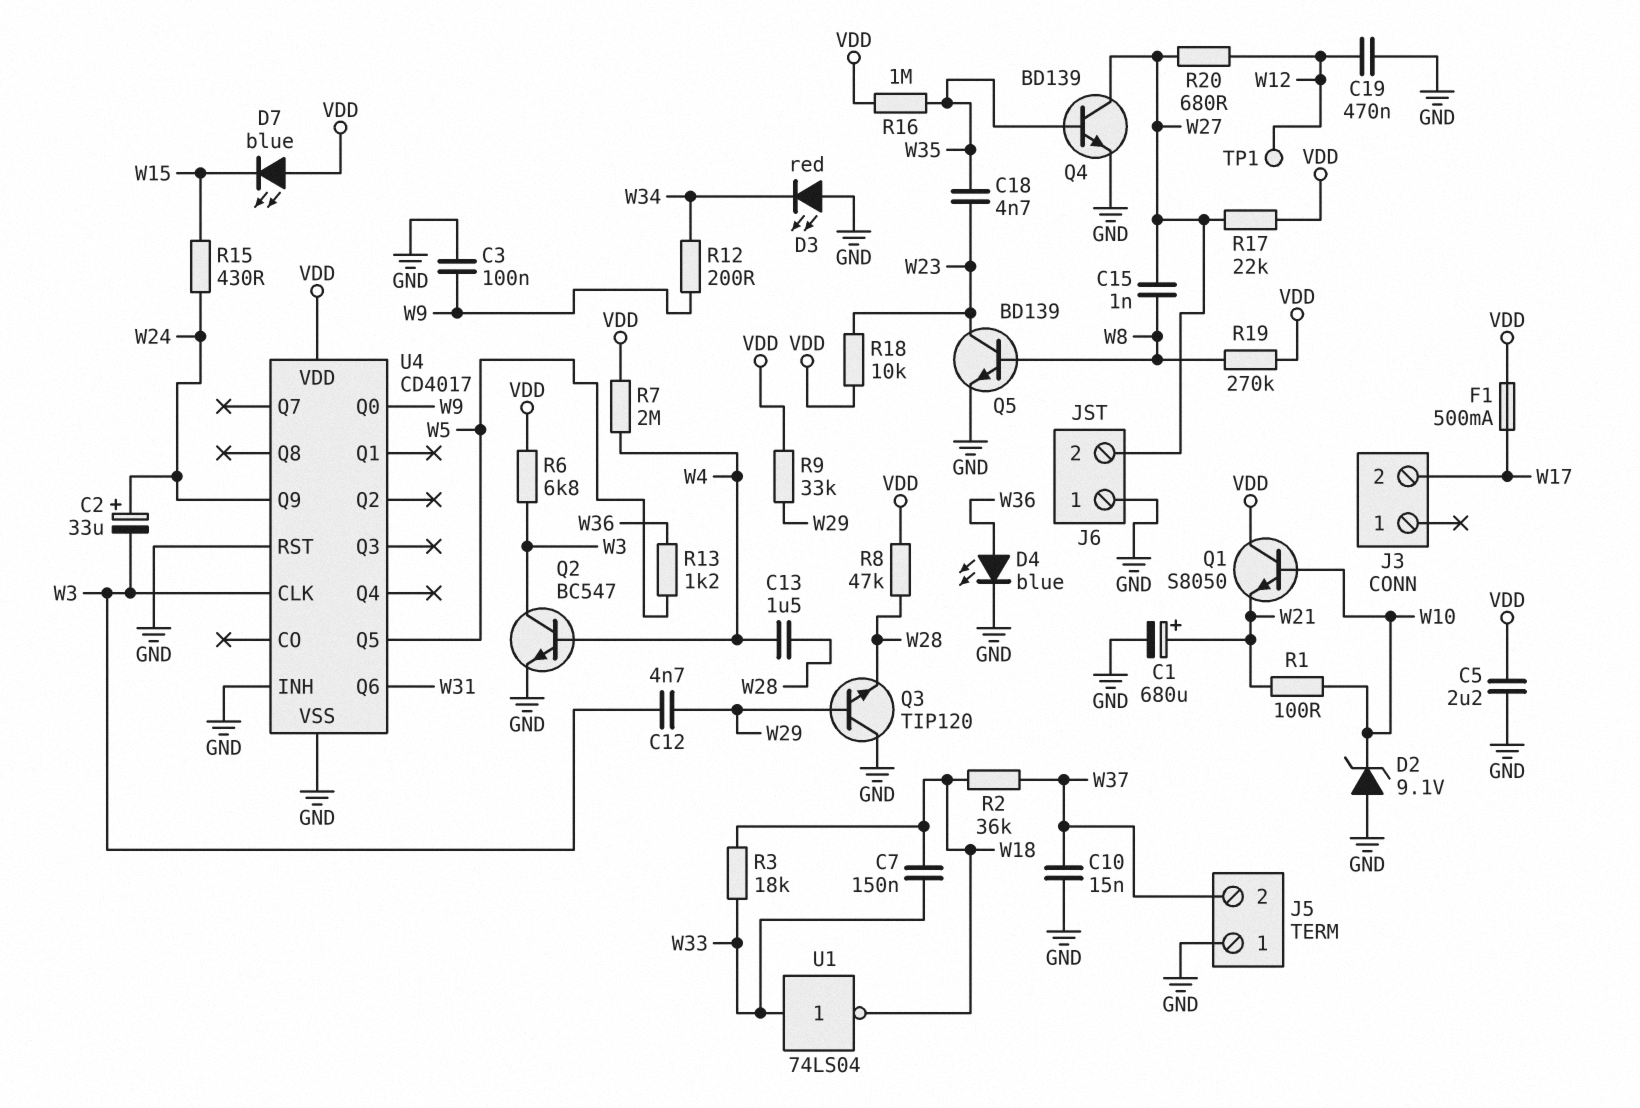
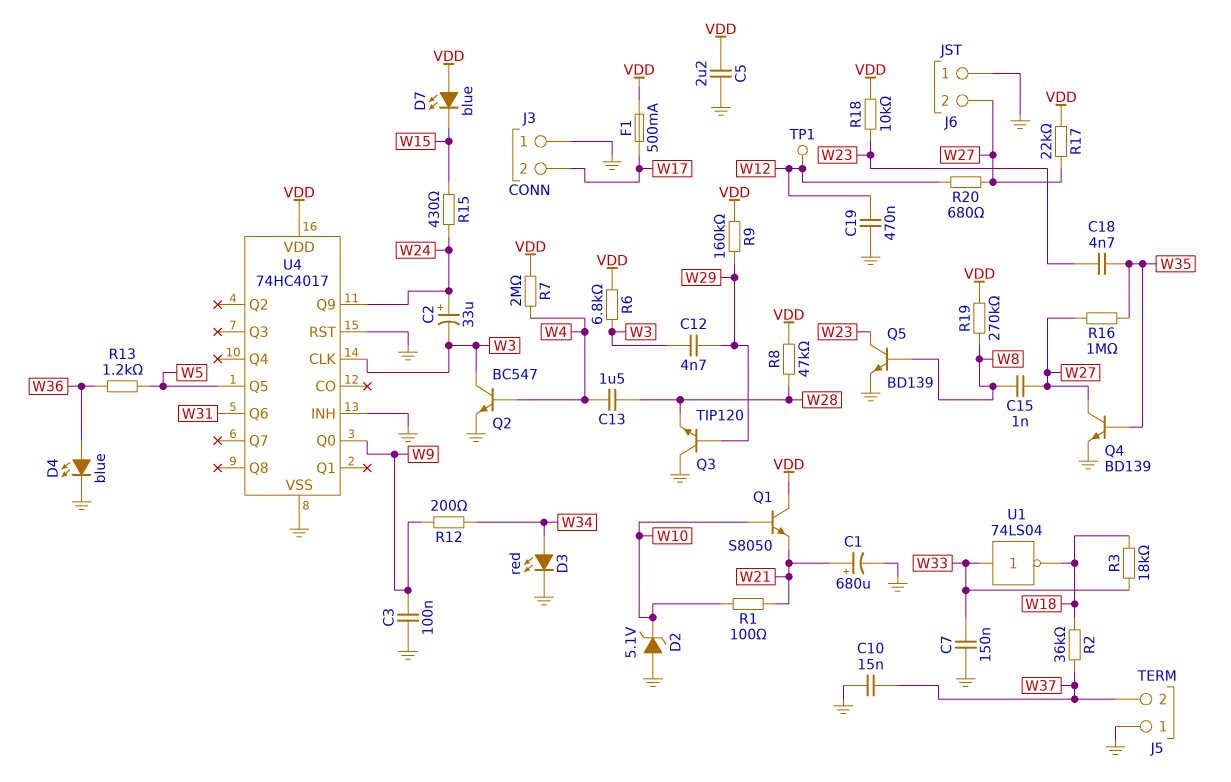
C7: 150nF (W18, W33) -> 150nF (GND, W33)
D2: zener 9.1V (A GND, K W10) -> zener 5.1V (A GND, K W10)
D3: LED red (A GND, K W34) -> LED red (A W34, K GND)
J3 pin 1: none -> GND
R9: 33k (VDD, W29) -> 160k (VDD, W29)
R16: 1M (VDD, W35) -> 1M (W27, W35)
U4: CD4017 -> 74HC4017

